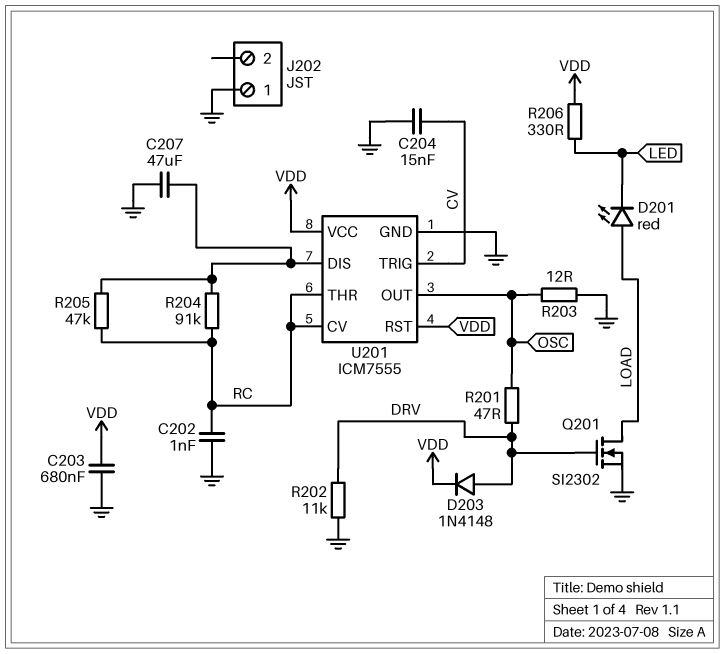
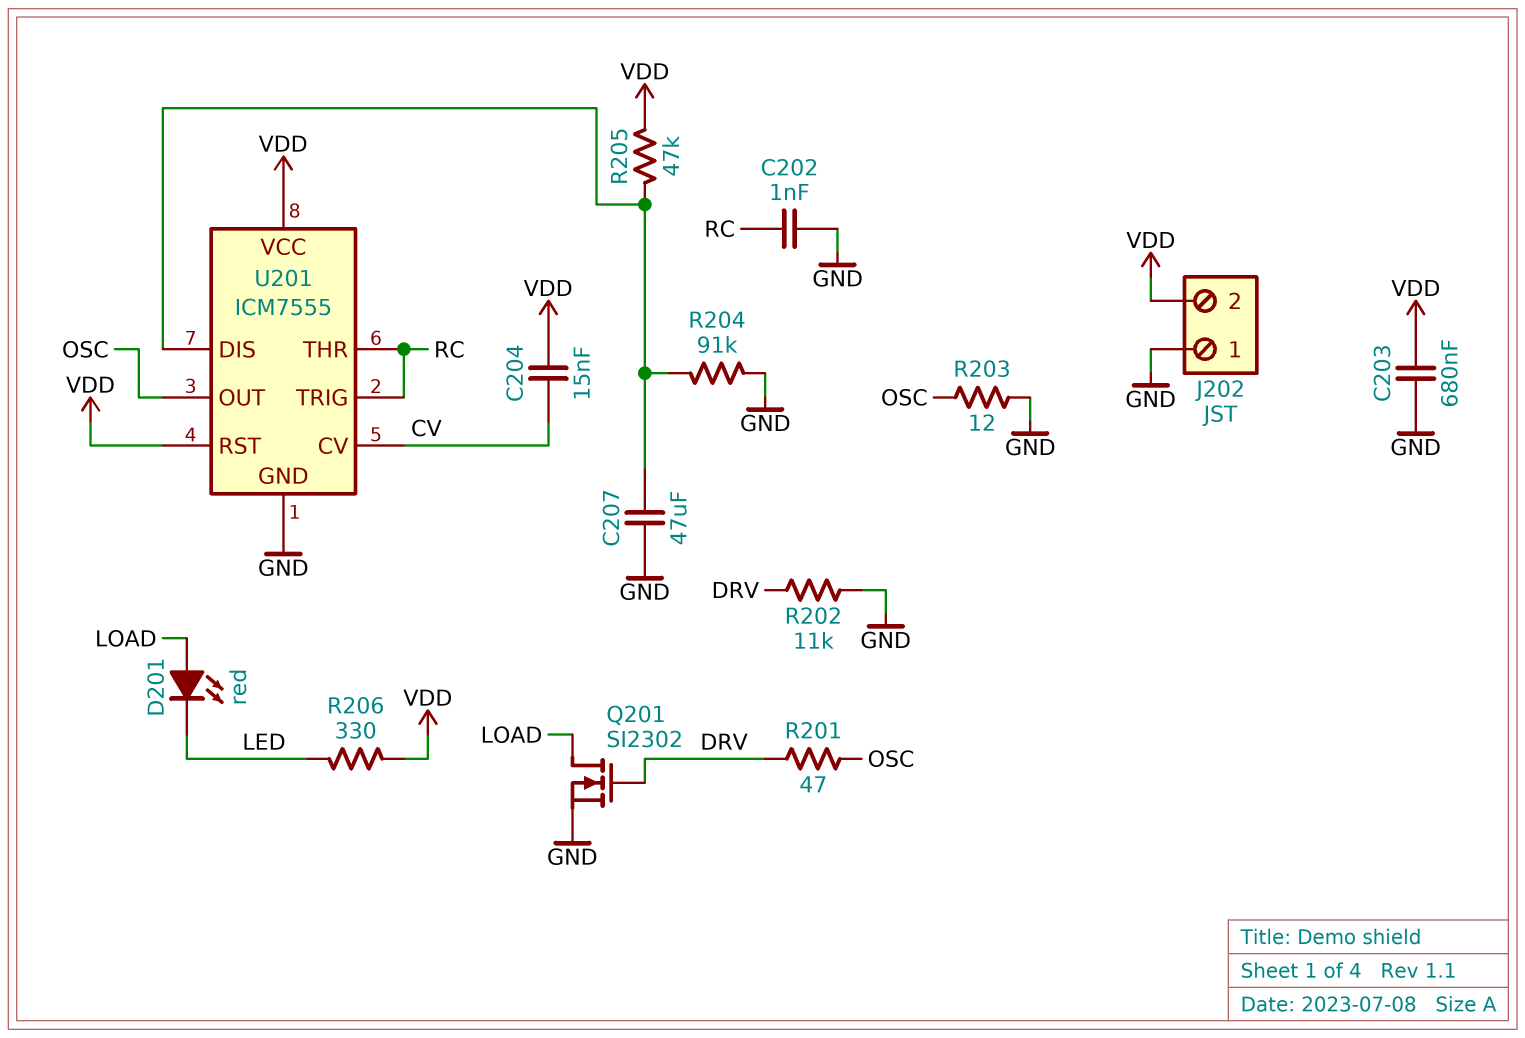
C204: 15nF (CV, GND) -> 15nF (CV, VDD)
D203: diode 1N4148 (A DRV, K VDD) -> none
J202 pin 2: none -> VDD
R204: 91k (RC, U201/DIS) -> 91k (GND, U201/DIS)
R205: 47k (RC, U201/DIS) -> 47k (U201/DIS, VDD)
U201 pin CV: RC -> CV
U201 pin TRIG: CV -> RC

